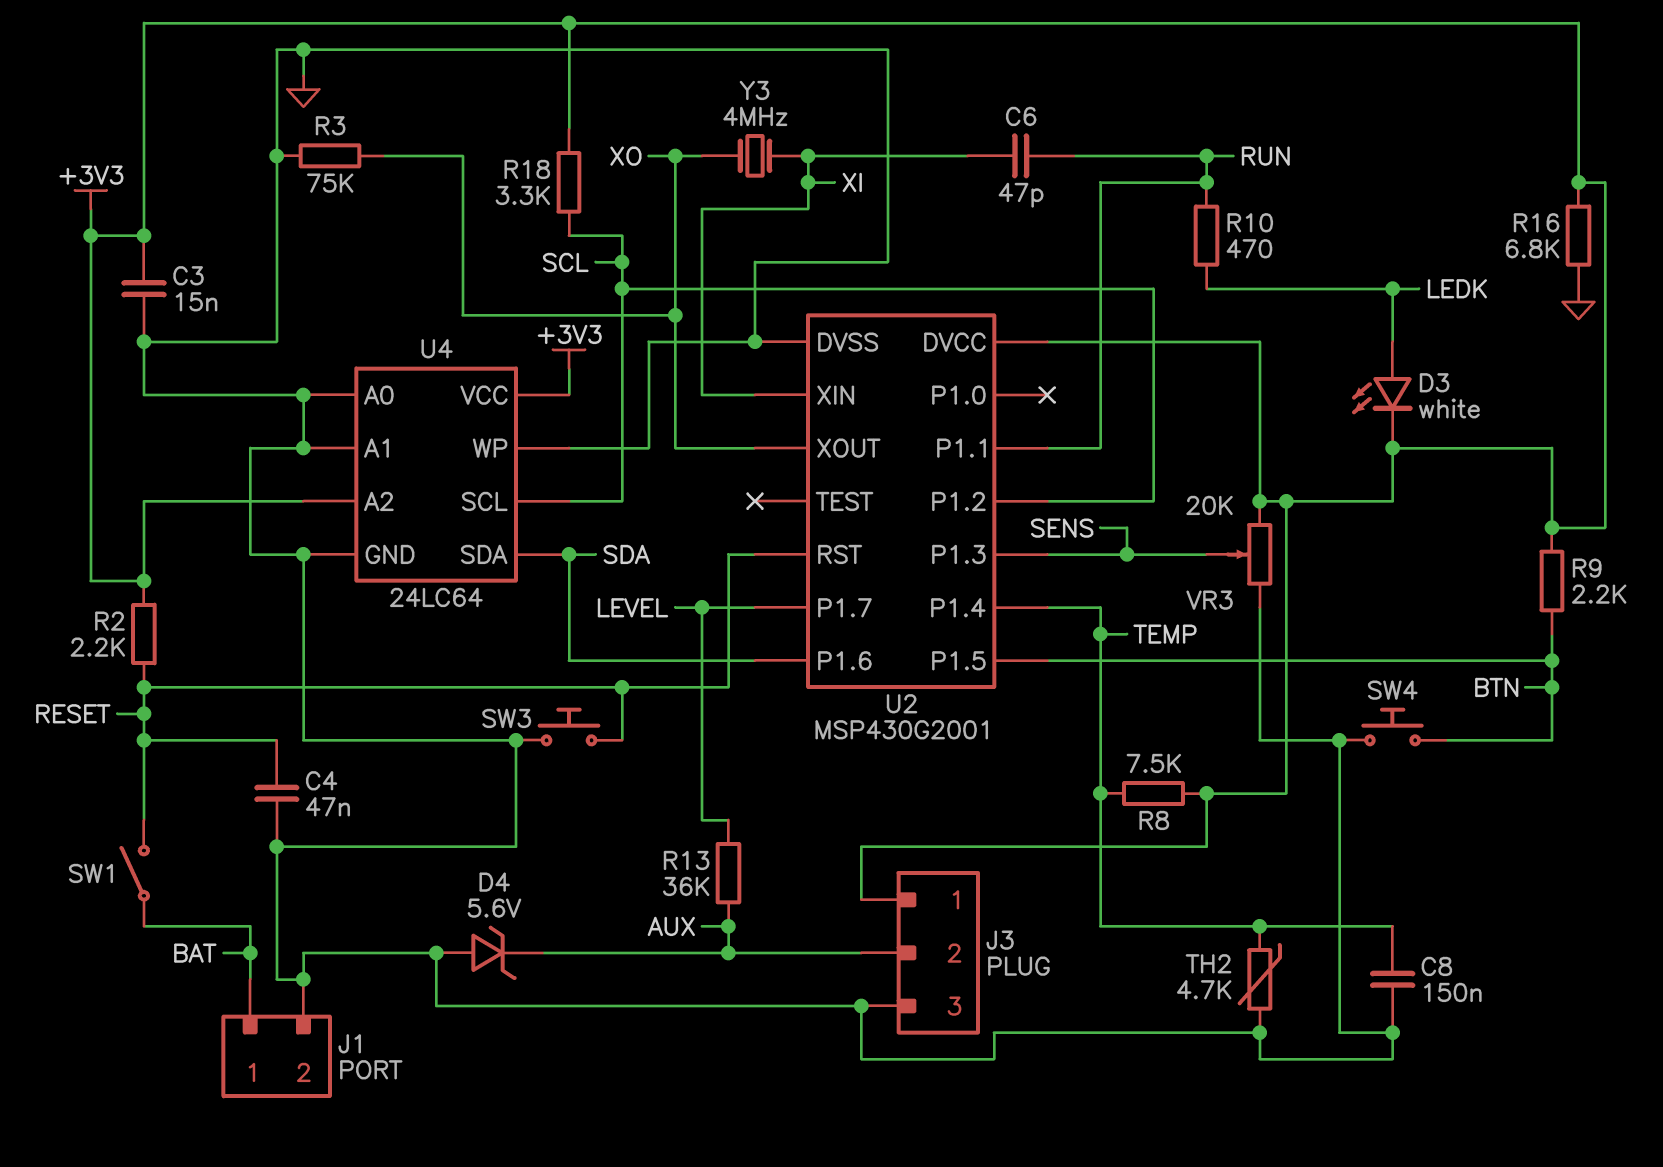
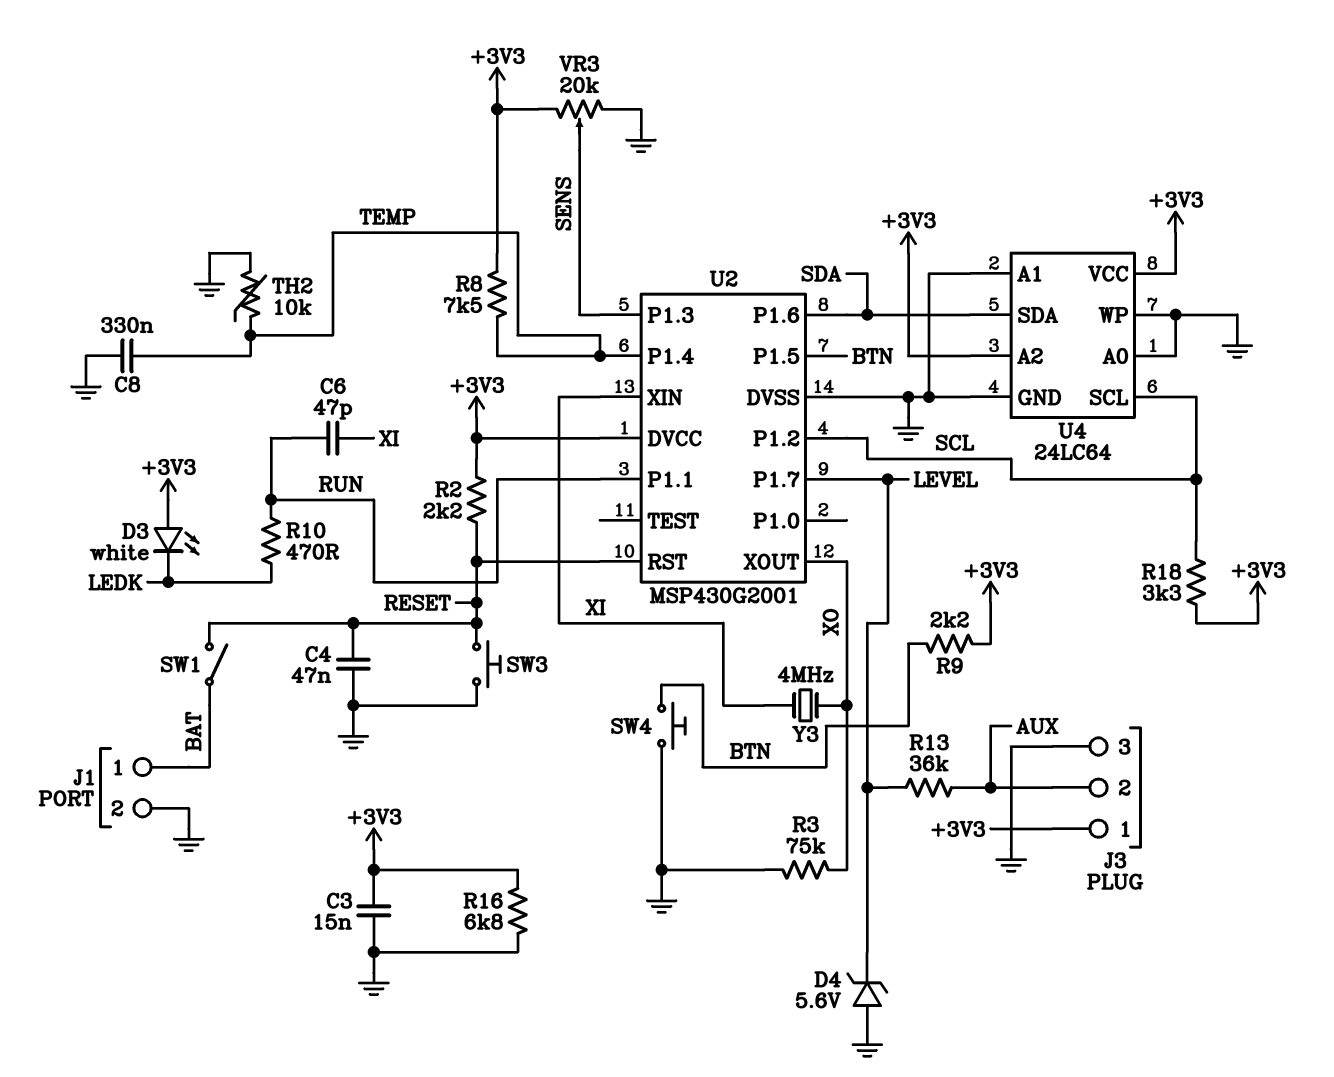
C8: 150nF (GND, TEMP) -> 330nF (GND, TEMP)
D3: LED white (A LEDK, K +3V3) -> LED white (A +3V3, K LEDK)
D4: zener 5.6V (A GND, K AUX) -> zener 5.6V (A GND, K LEVEL)
TH2: 4.7k (GND, TEMP) -> 10k (GND, TEMP)

